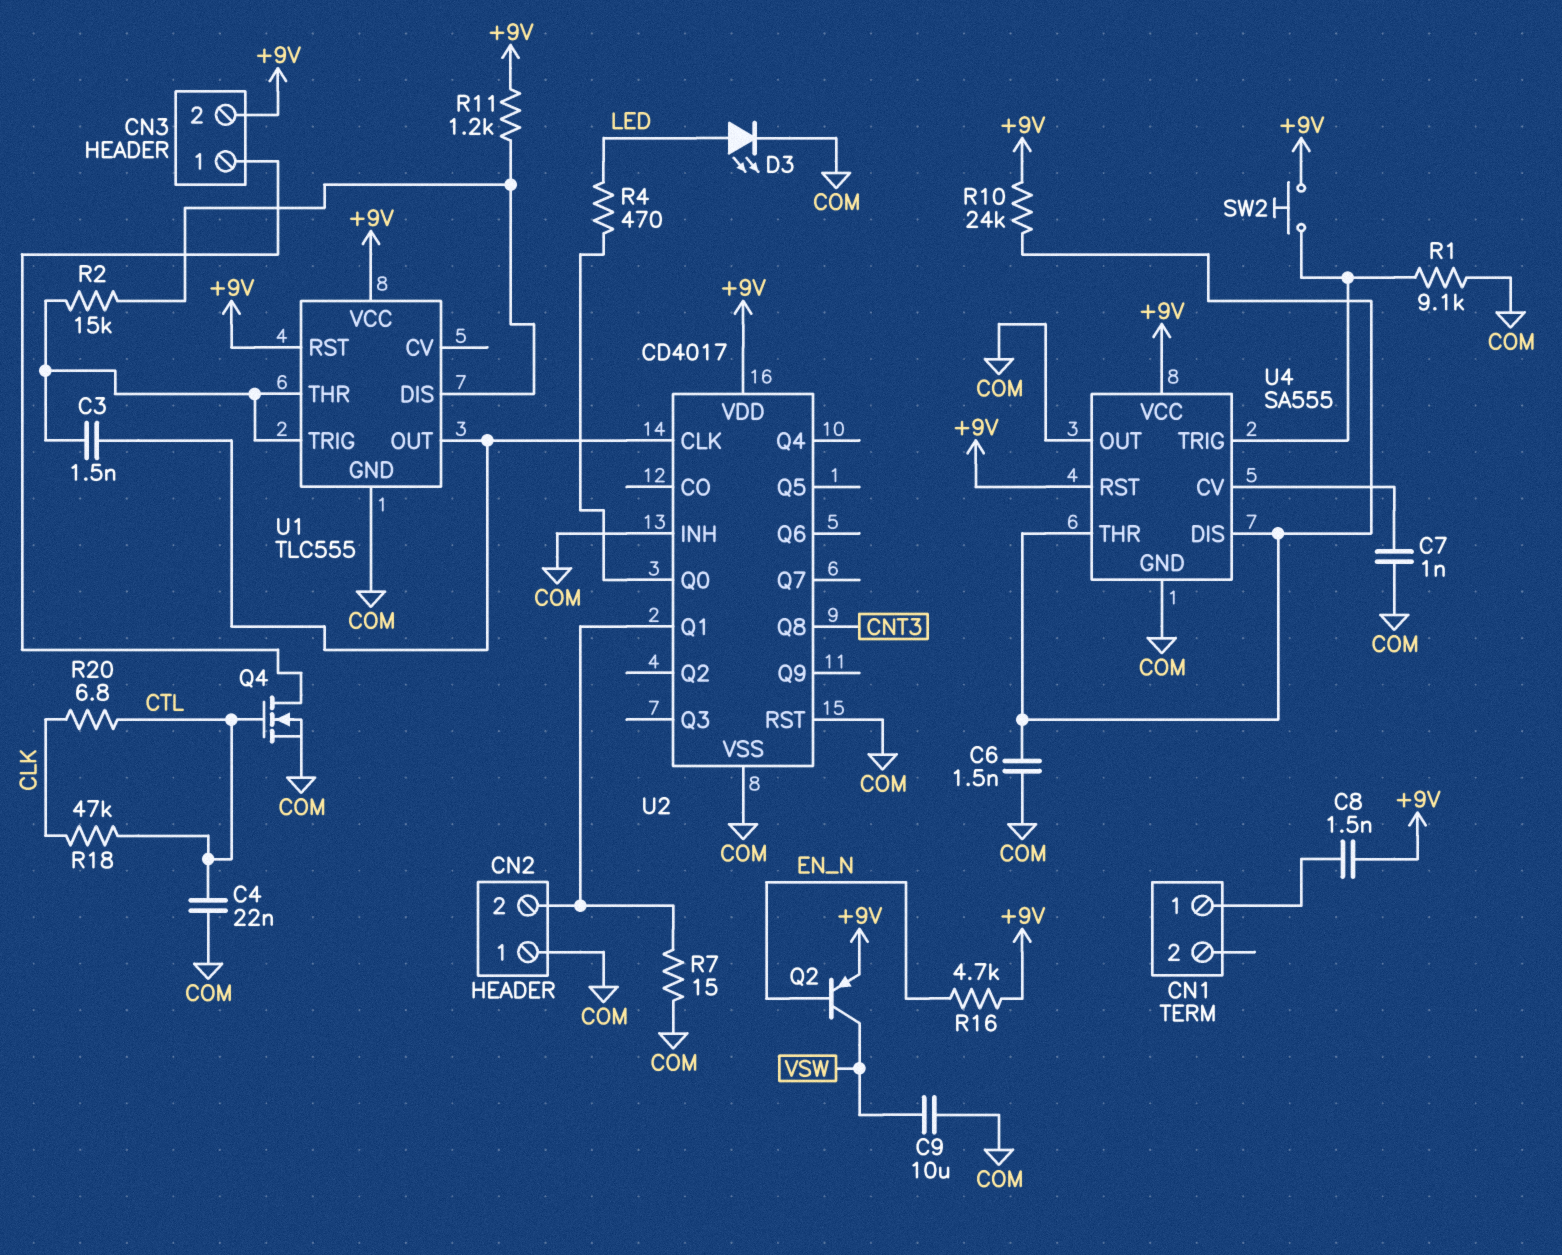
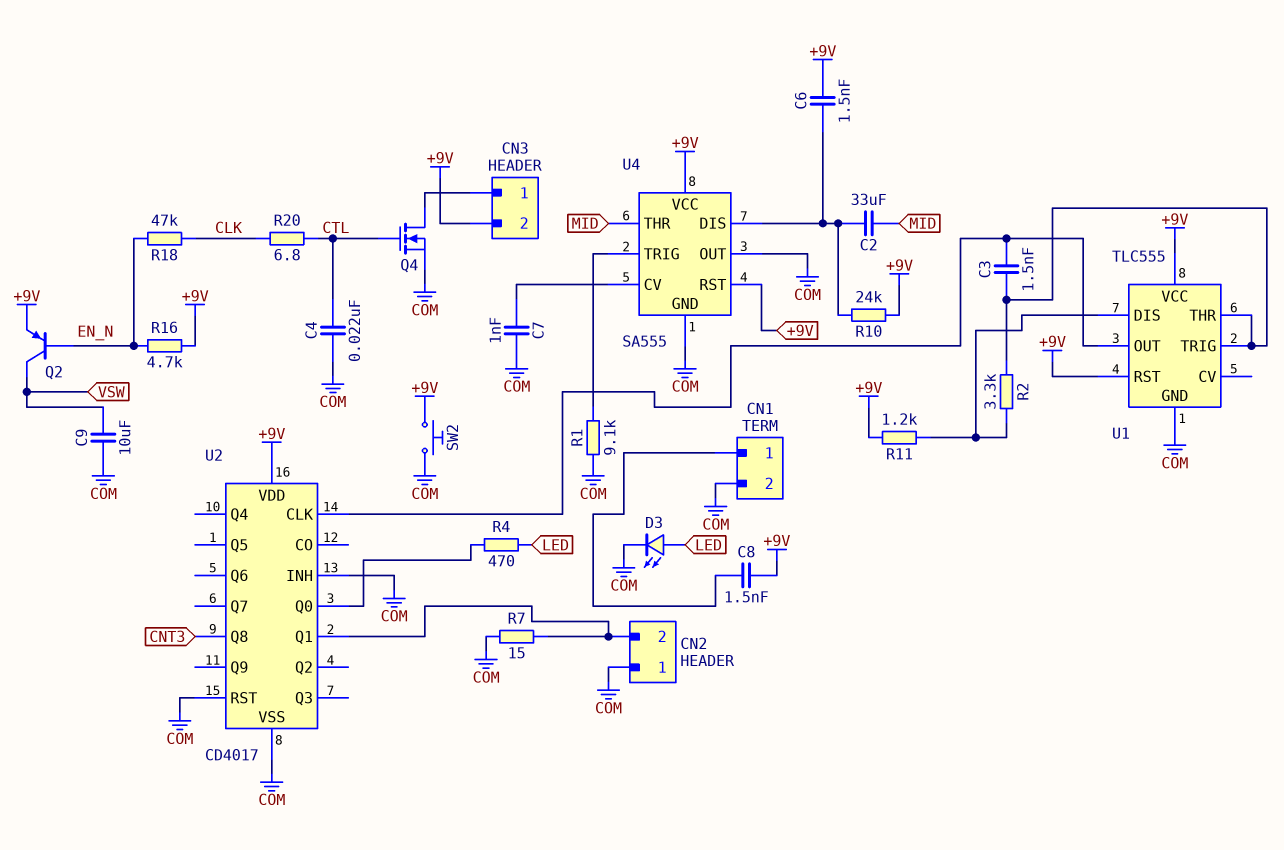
C2: none -> 33uF (MID, U4/DIS)
C6: 1.5nF (COM, U4/DIS) -> 1.5nF (+9V, U4/DIS)
CN1 pin 2: none -> COM
R2: 15k (U1/DIS, U1/THR) -> 3.3k (U1/DIS, U1/THR)
R18: 47k (CLK, CTL) -> 47k (CLK, EN_N)
SW2: button (+9V, U4/TRIG) -> button (+9V, COM)
U4 pin THR: U4/DIS -> MID

